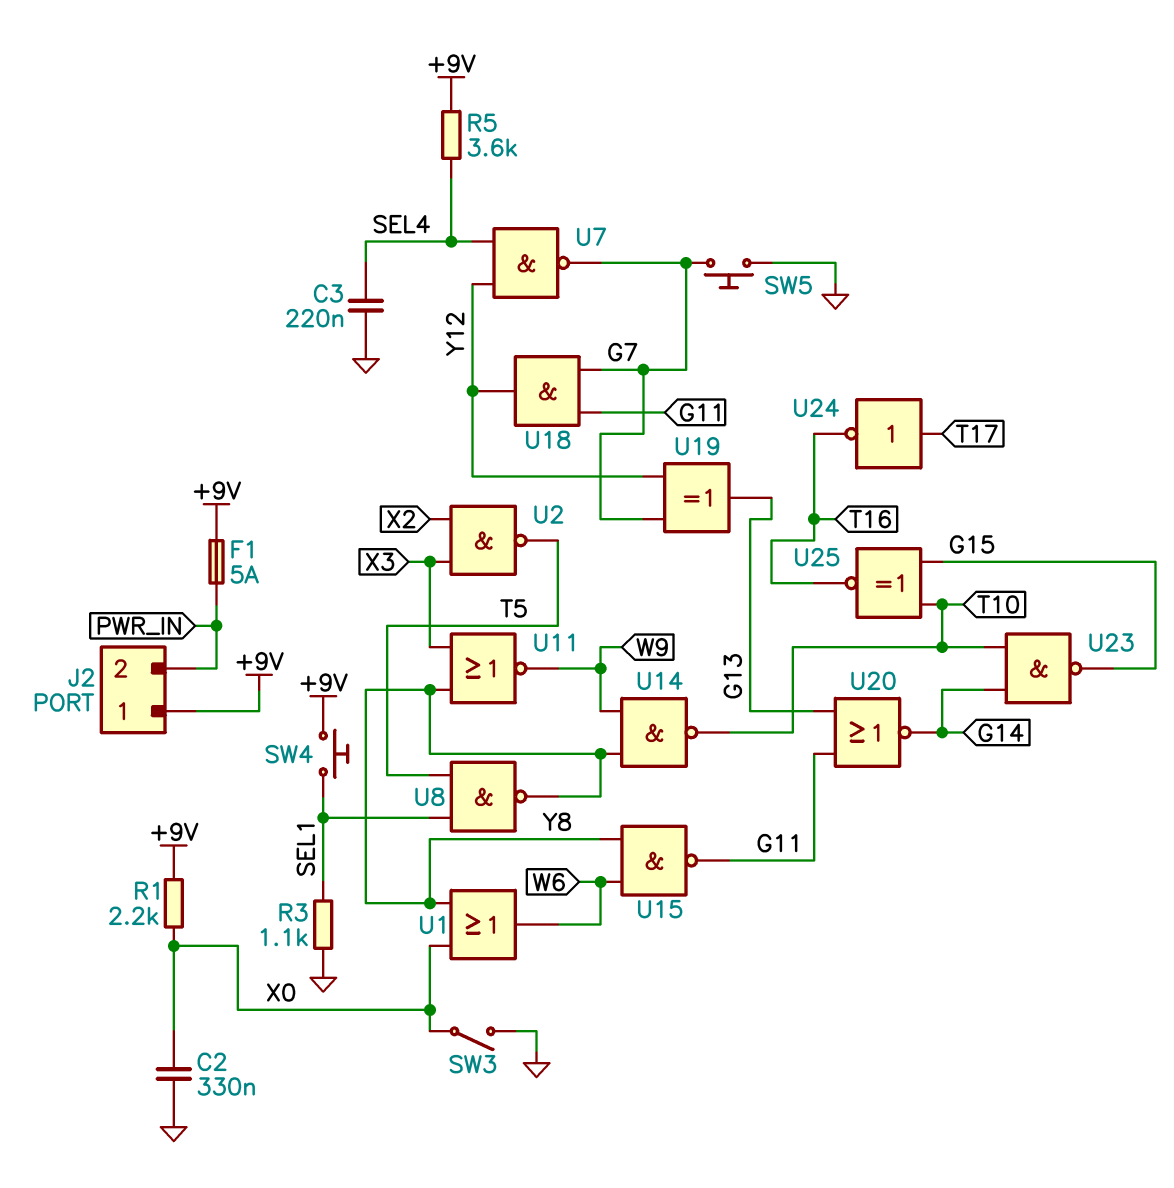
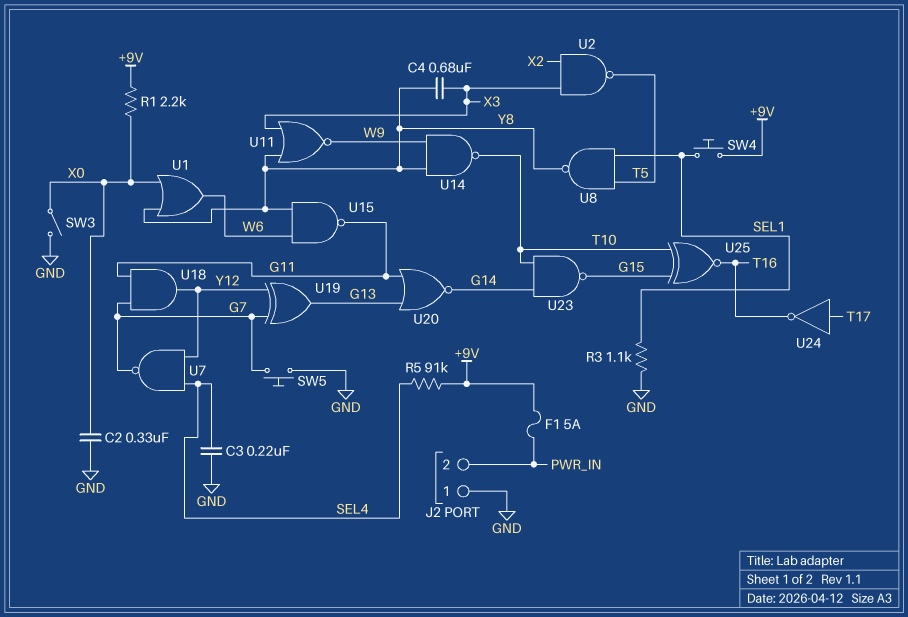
C4: none -> 680nF (X3, Y8)
J2 pin 1: +9V -> GND
R5: 3.6k (+9V, SEL4) -> 91k (+9V, SEL4)

